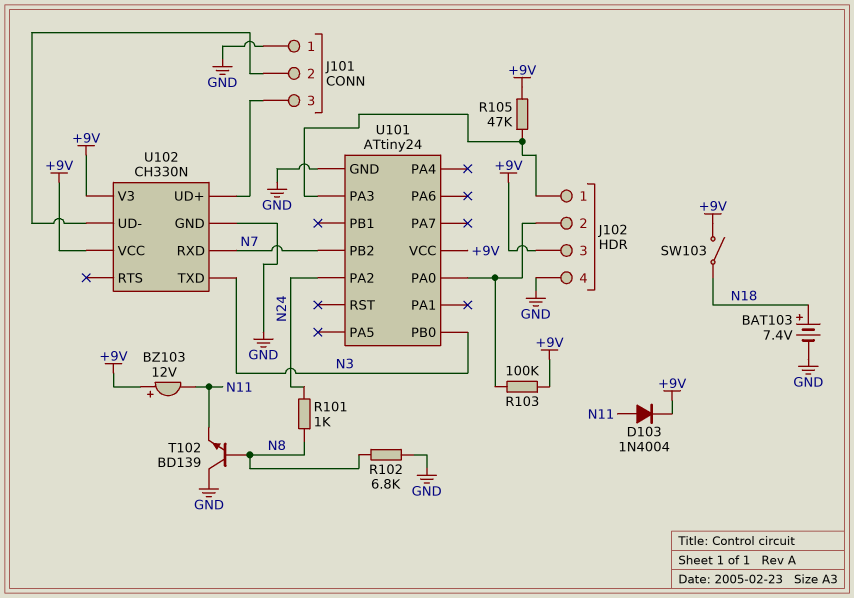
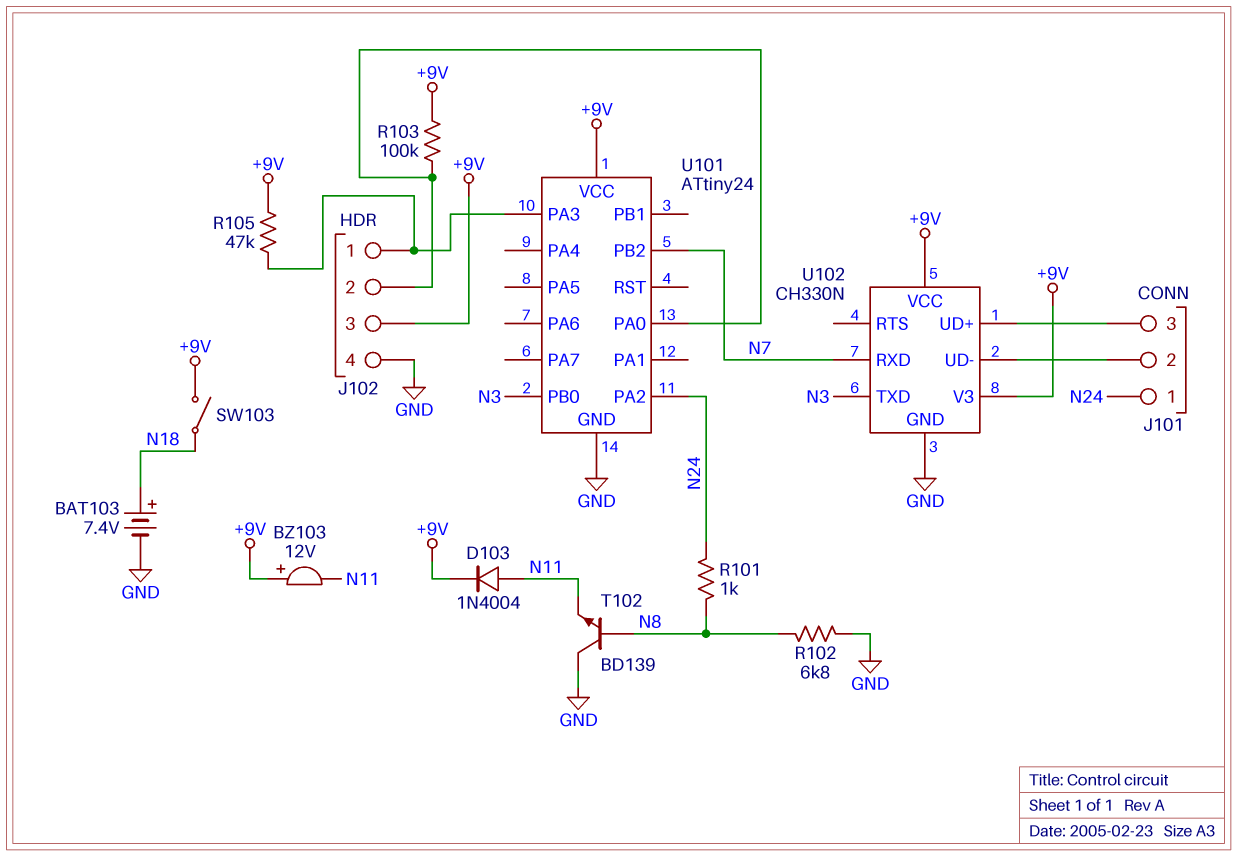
J101 pin 1: GND -> N24

